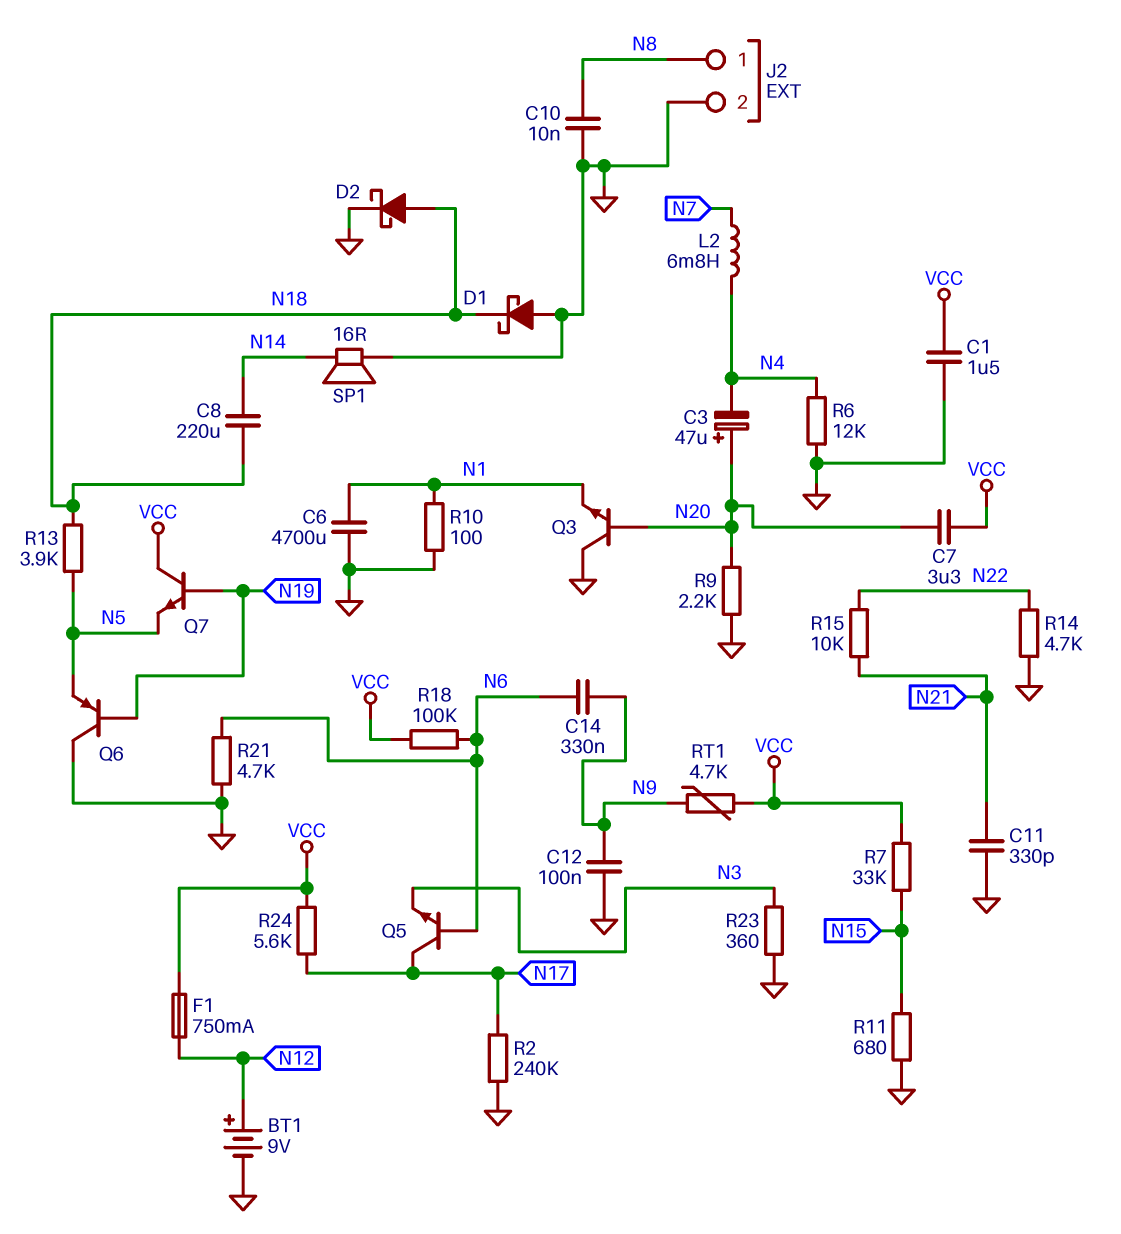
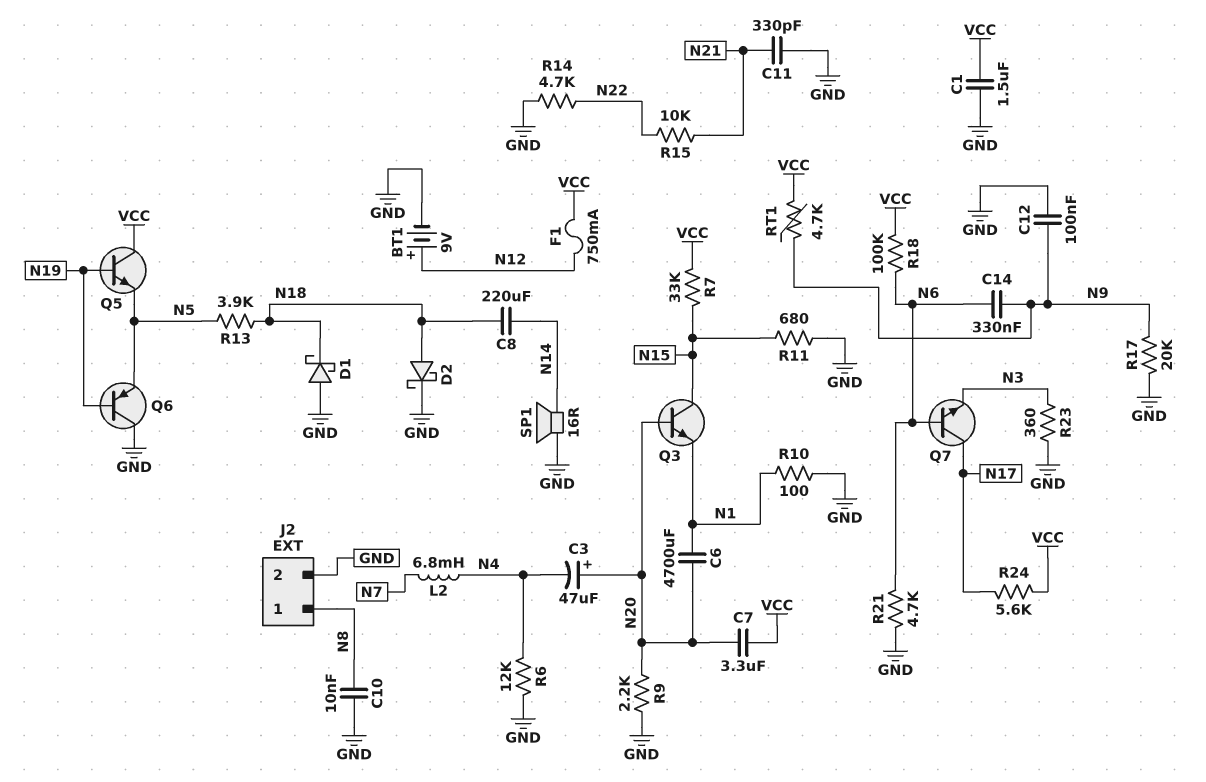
C6: 4700uF (GND, N1) -> 4700uF (N1, N20)
Q3: NPN (B N20, C GND, E N1) -> NPN (B N20, C N15, E N1)
Q5: NPN (B N6, C N17, E N3) -> NPN (B N19, C VCC, E N5)
Q7: NPN (B N19, C VCC, E N5) -> NPN (B N6, C N17, E N3)
R2: 240k (GND, N17) -> none
R17: none -> 20k (GND, N9)

